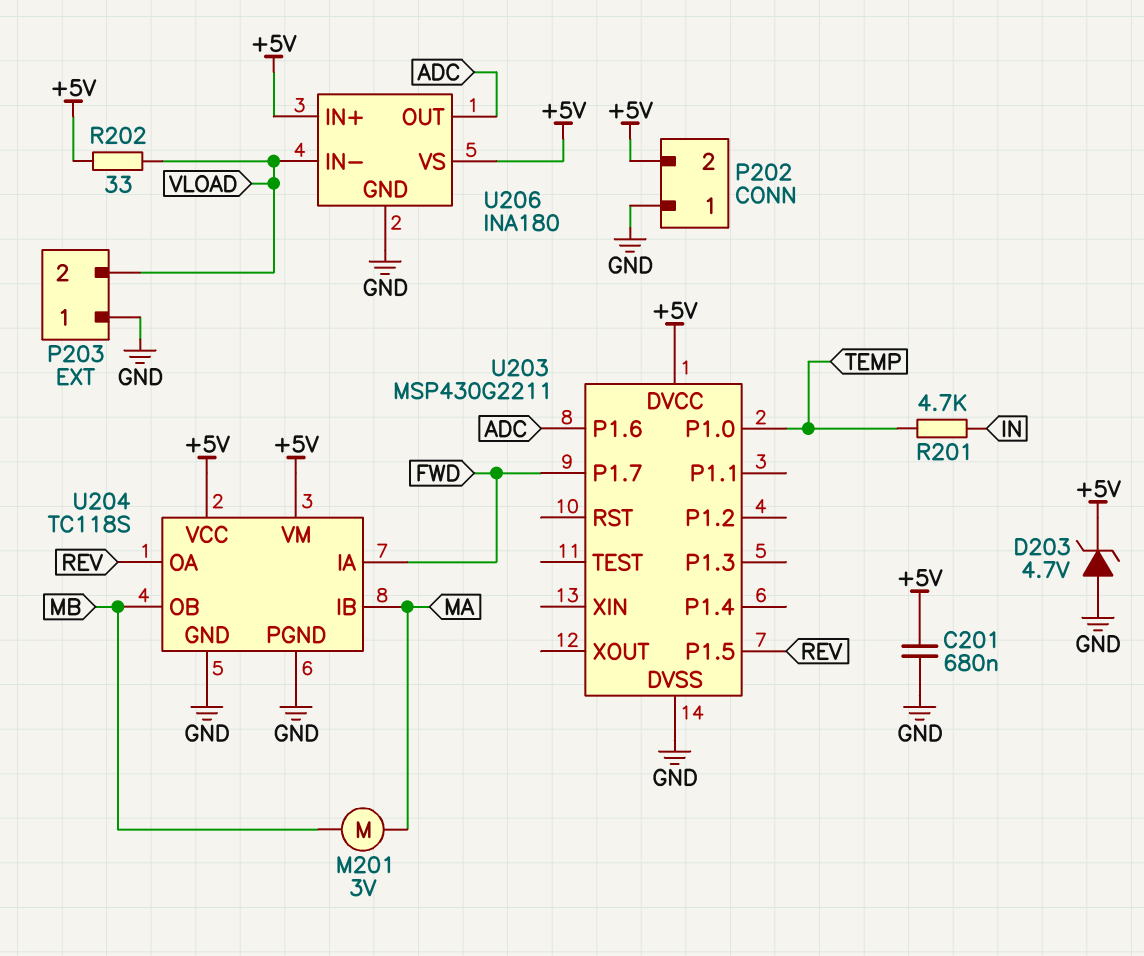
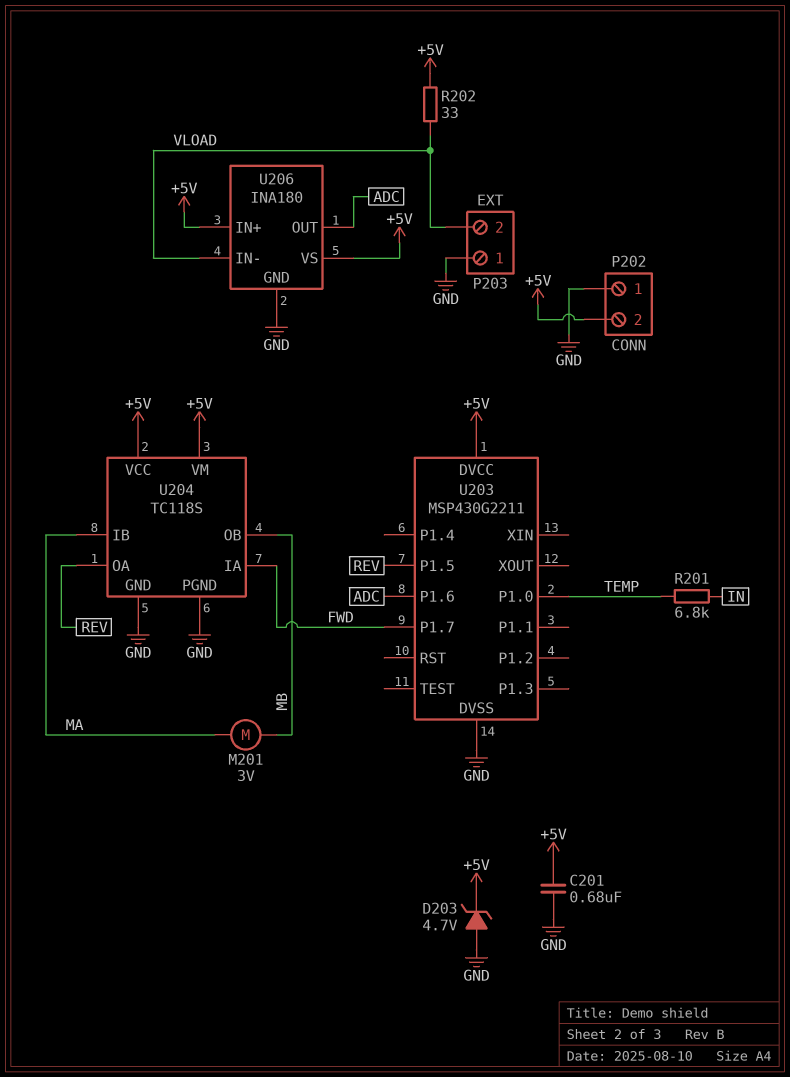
R201: 4.7k (IN, TEMP) -> 6.8k (IN, TEMP)

